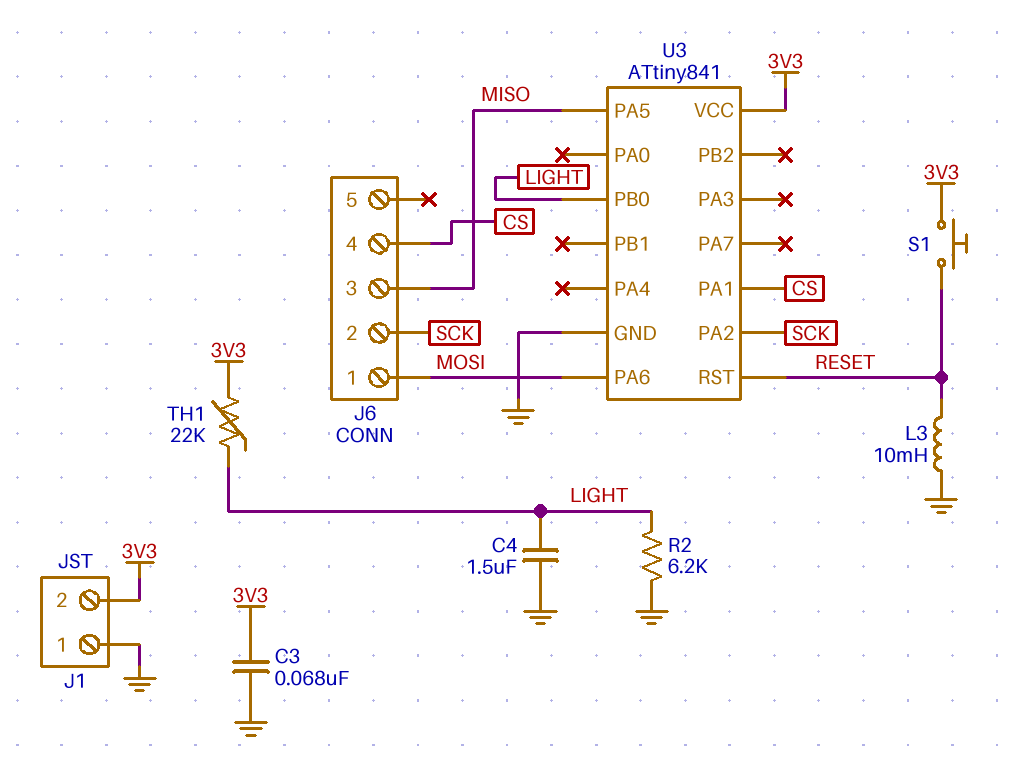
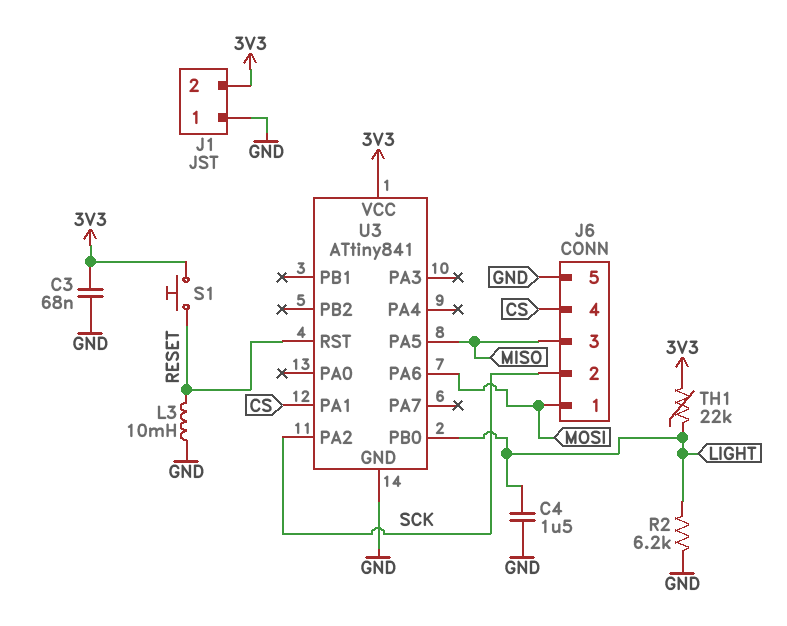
J6 pin 5: none -> GND

